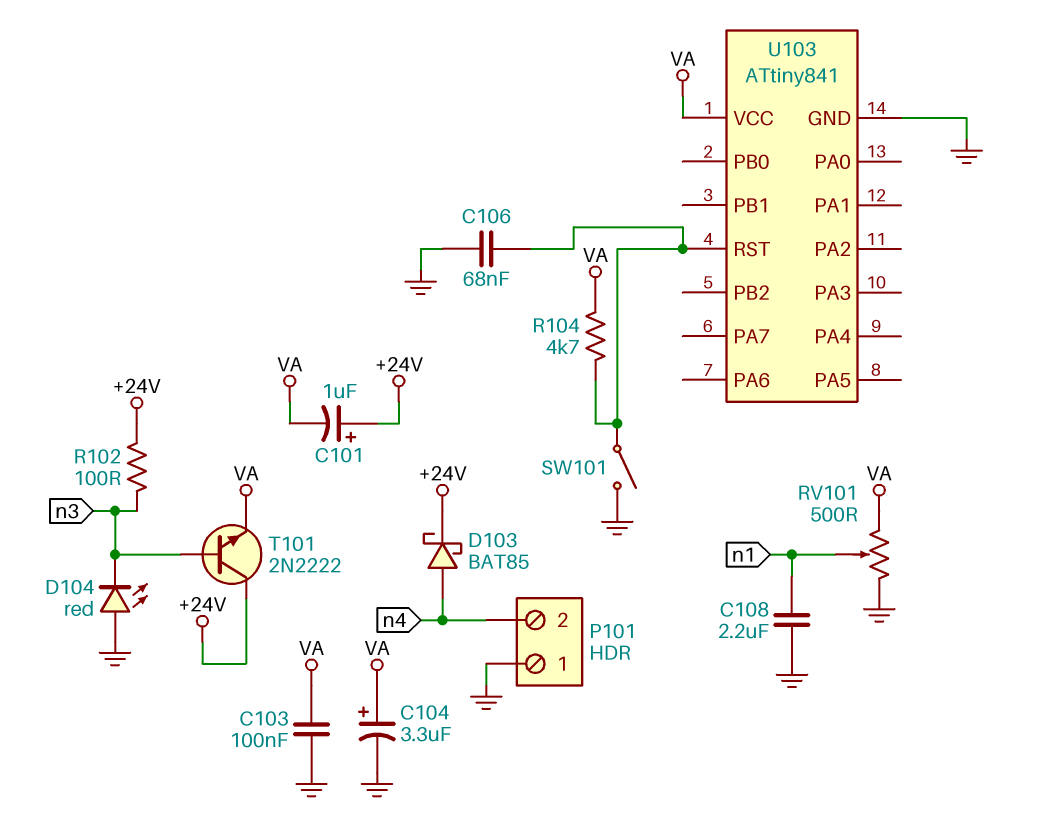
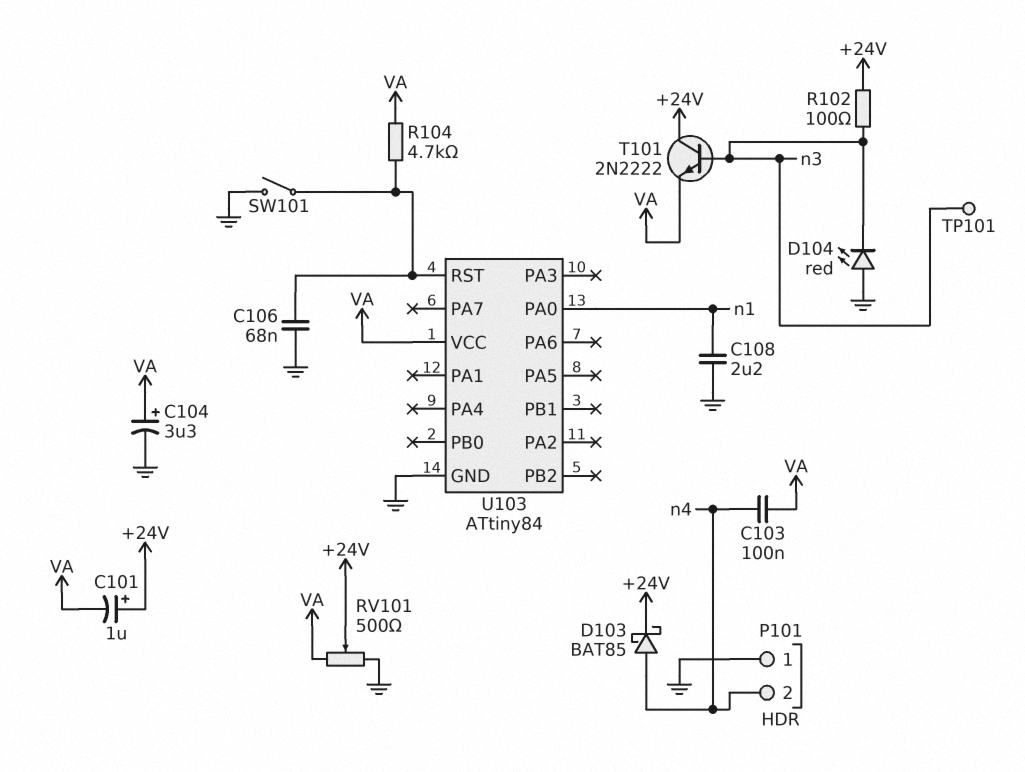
C103: 100nF (GND, VA) -> 100nF (VA, n4)
RV101: 500 (GND, VA, wiper n1) -> 500 (GND, VA, wiper +24V)
TP101: none -> test point (n3)
U103: ATtiny841 -> ATtiny84
U103 pin PA0: none -> n1

